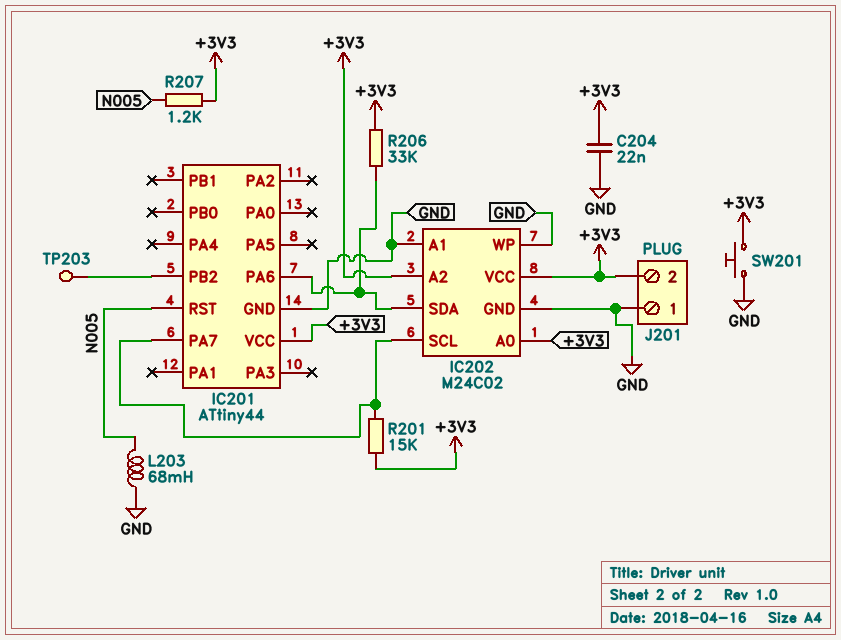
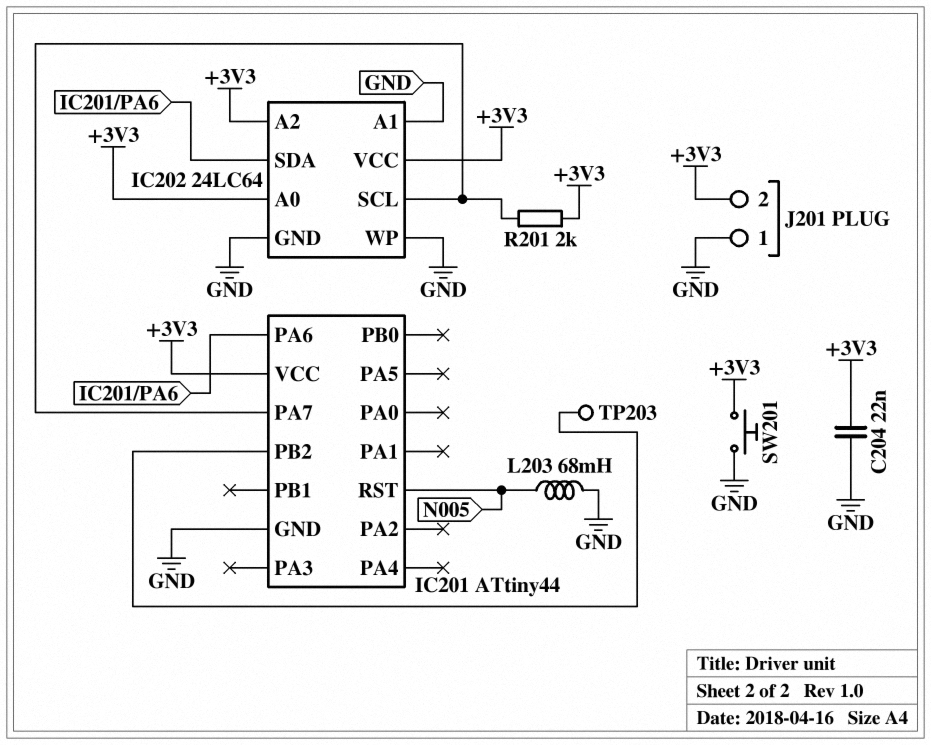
IC202: M24C02 -> 24LC64
R201: 15k (+3V3, IC201/PA7) -> 2k (+3V3, IC201/PA7)
R206: 33k (+3V3, IC201/PA6) -> none
R207: 1.2k (+3V3, N005) -> none

